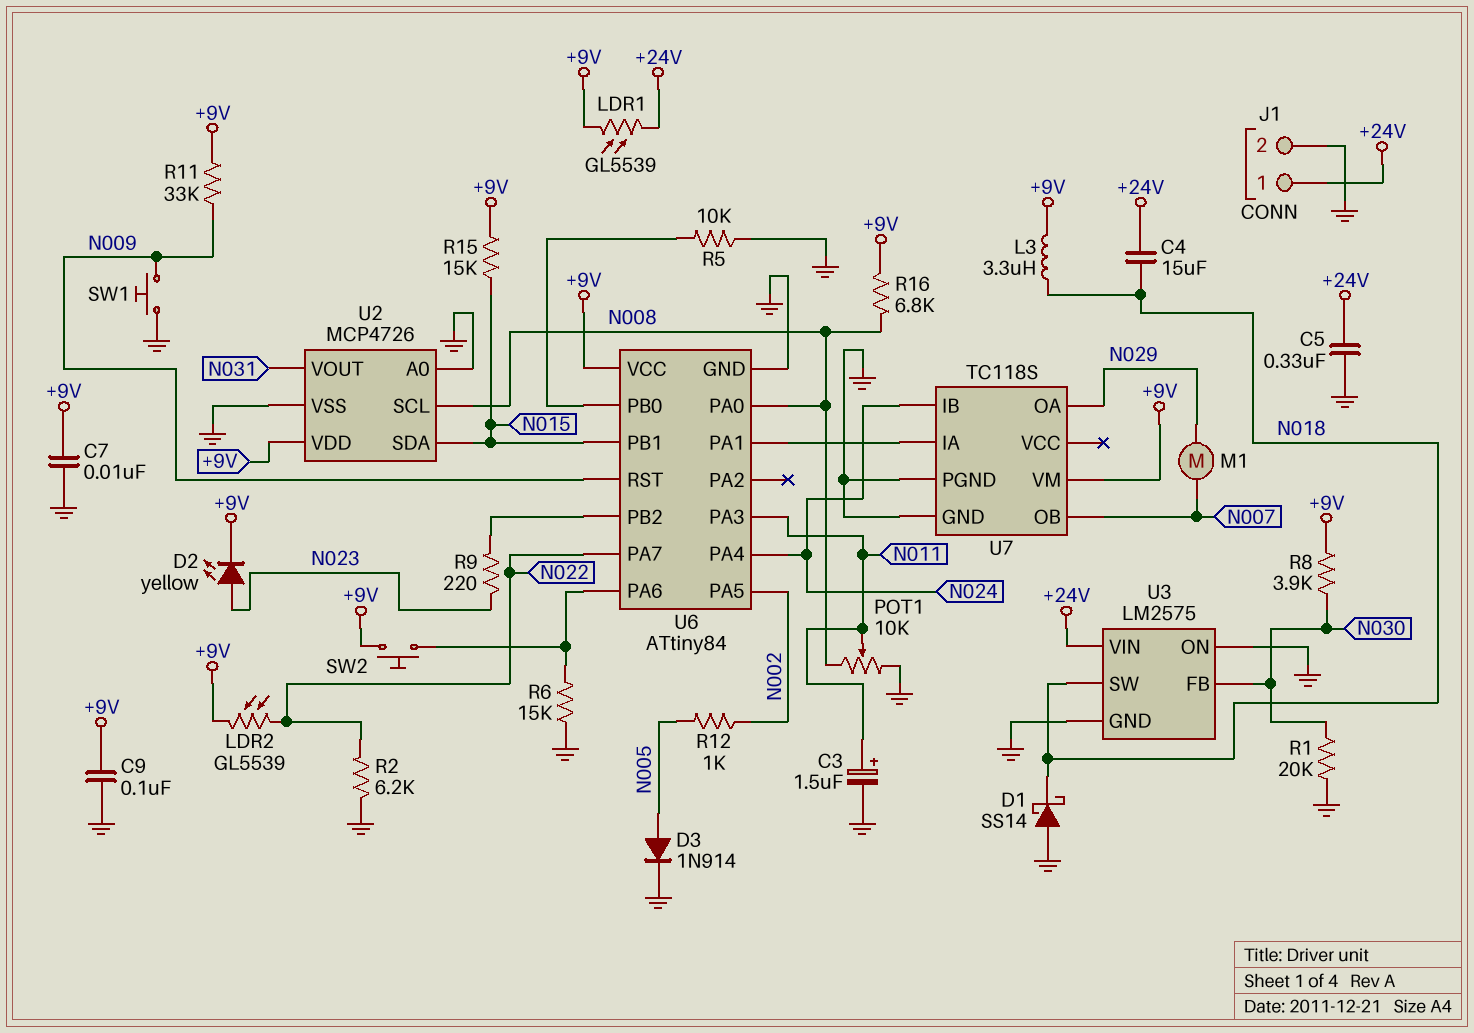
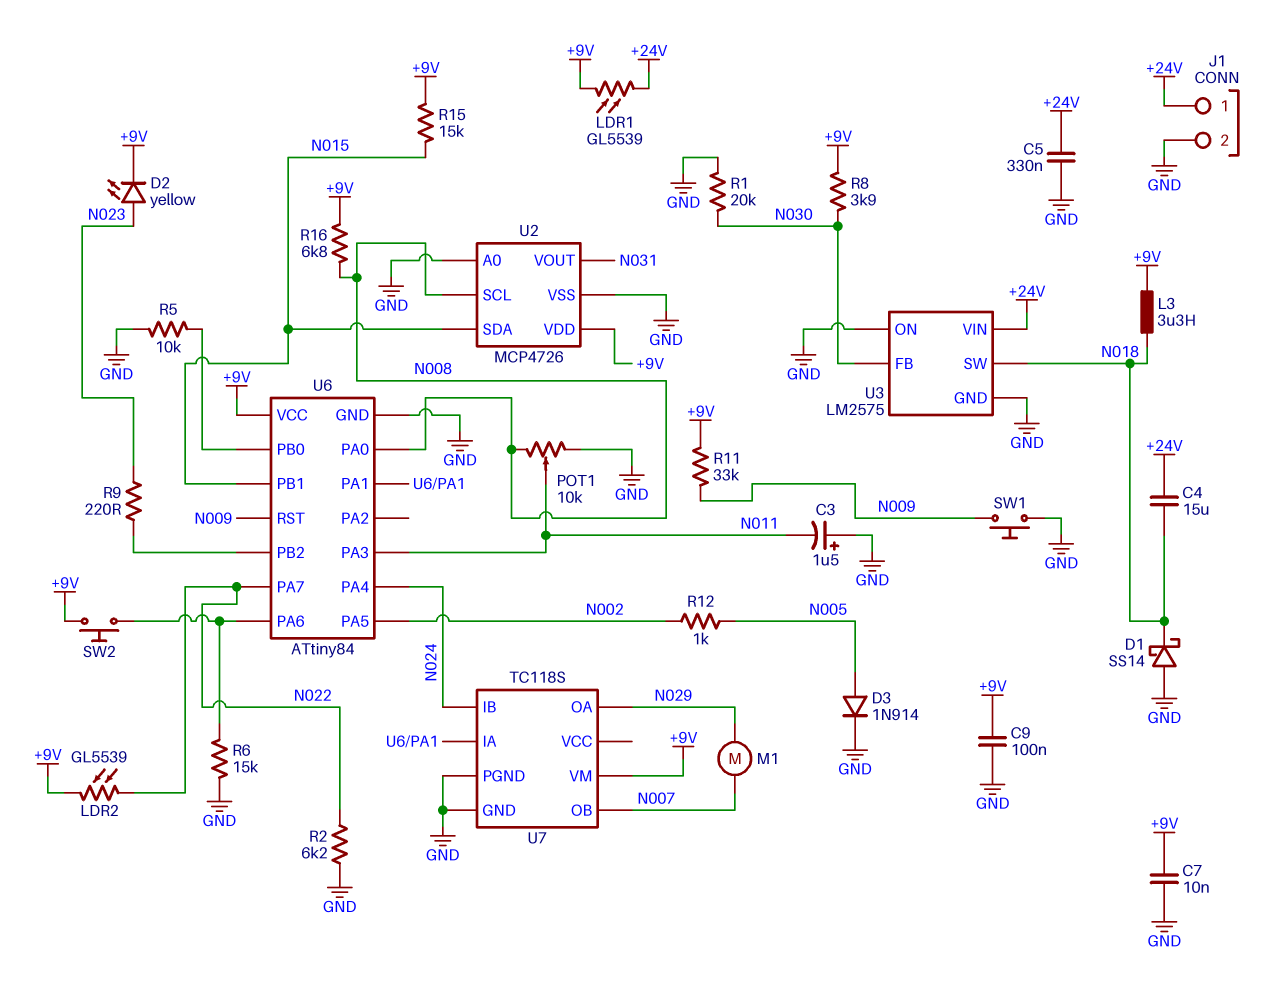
C3: 1.5uF (plus N011, minus GND) -> 1.5uF (plus GND, minus N011)

